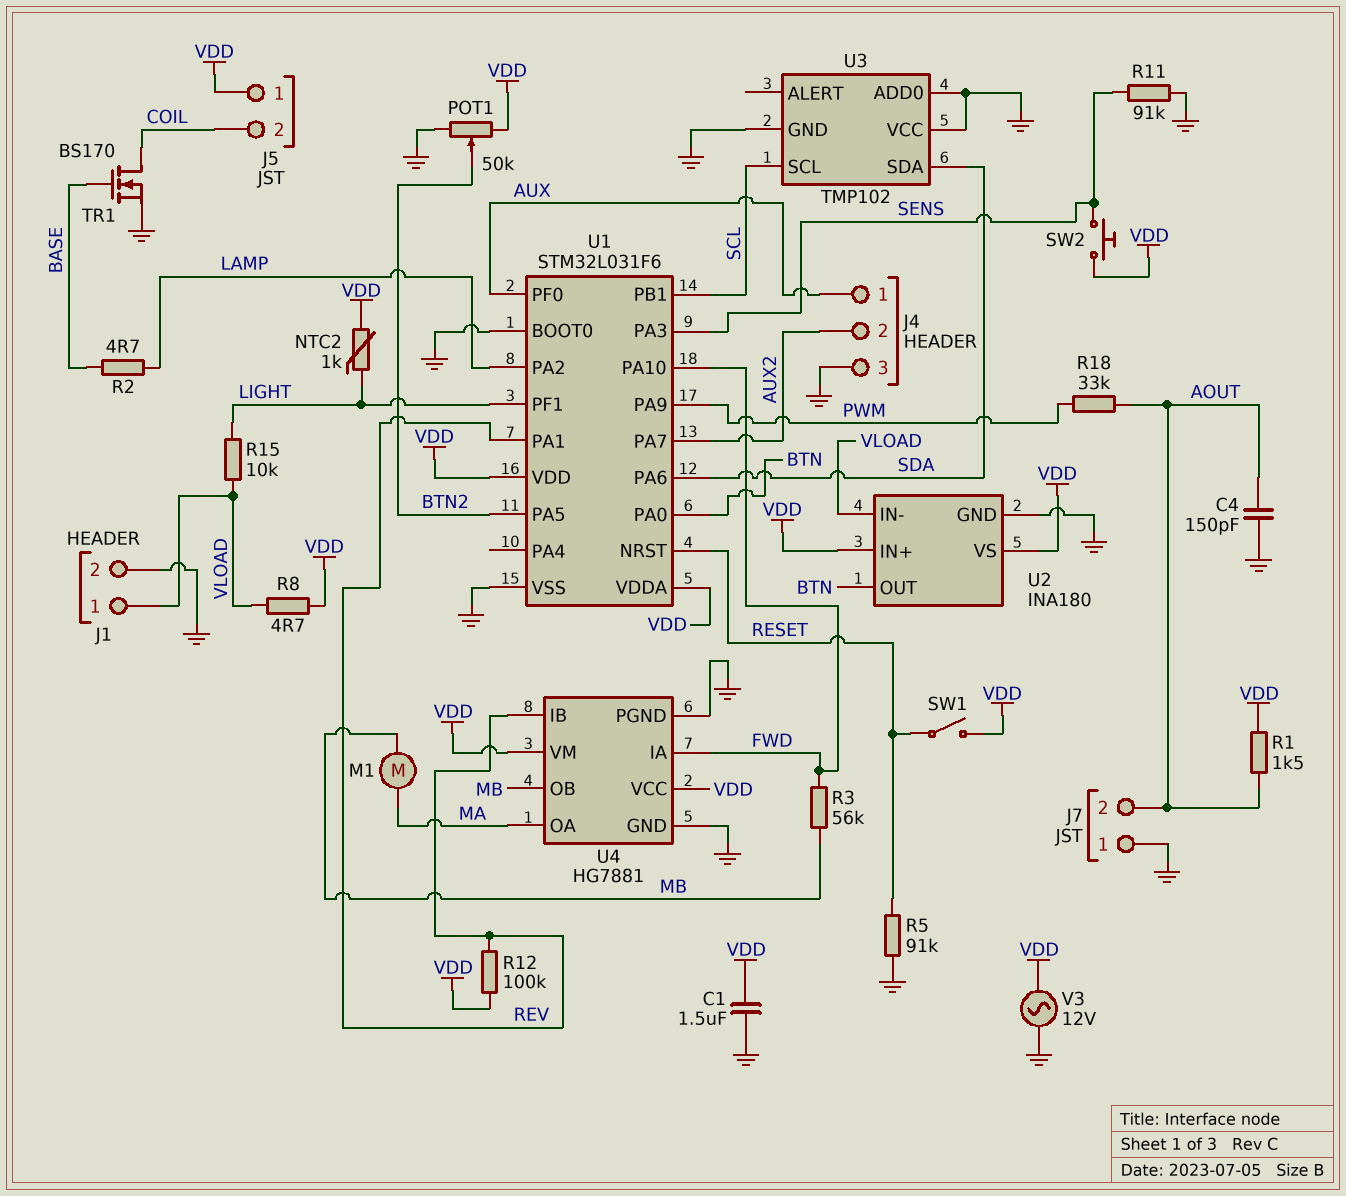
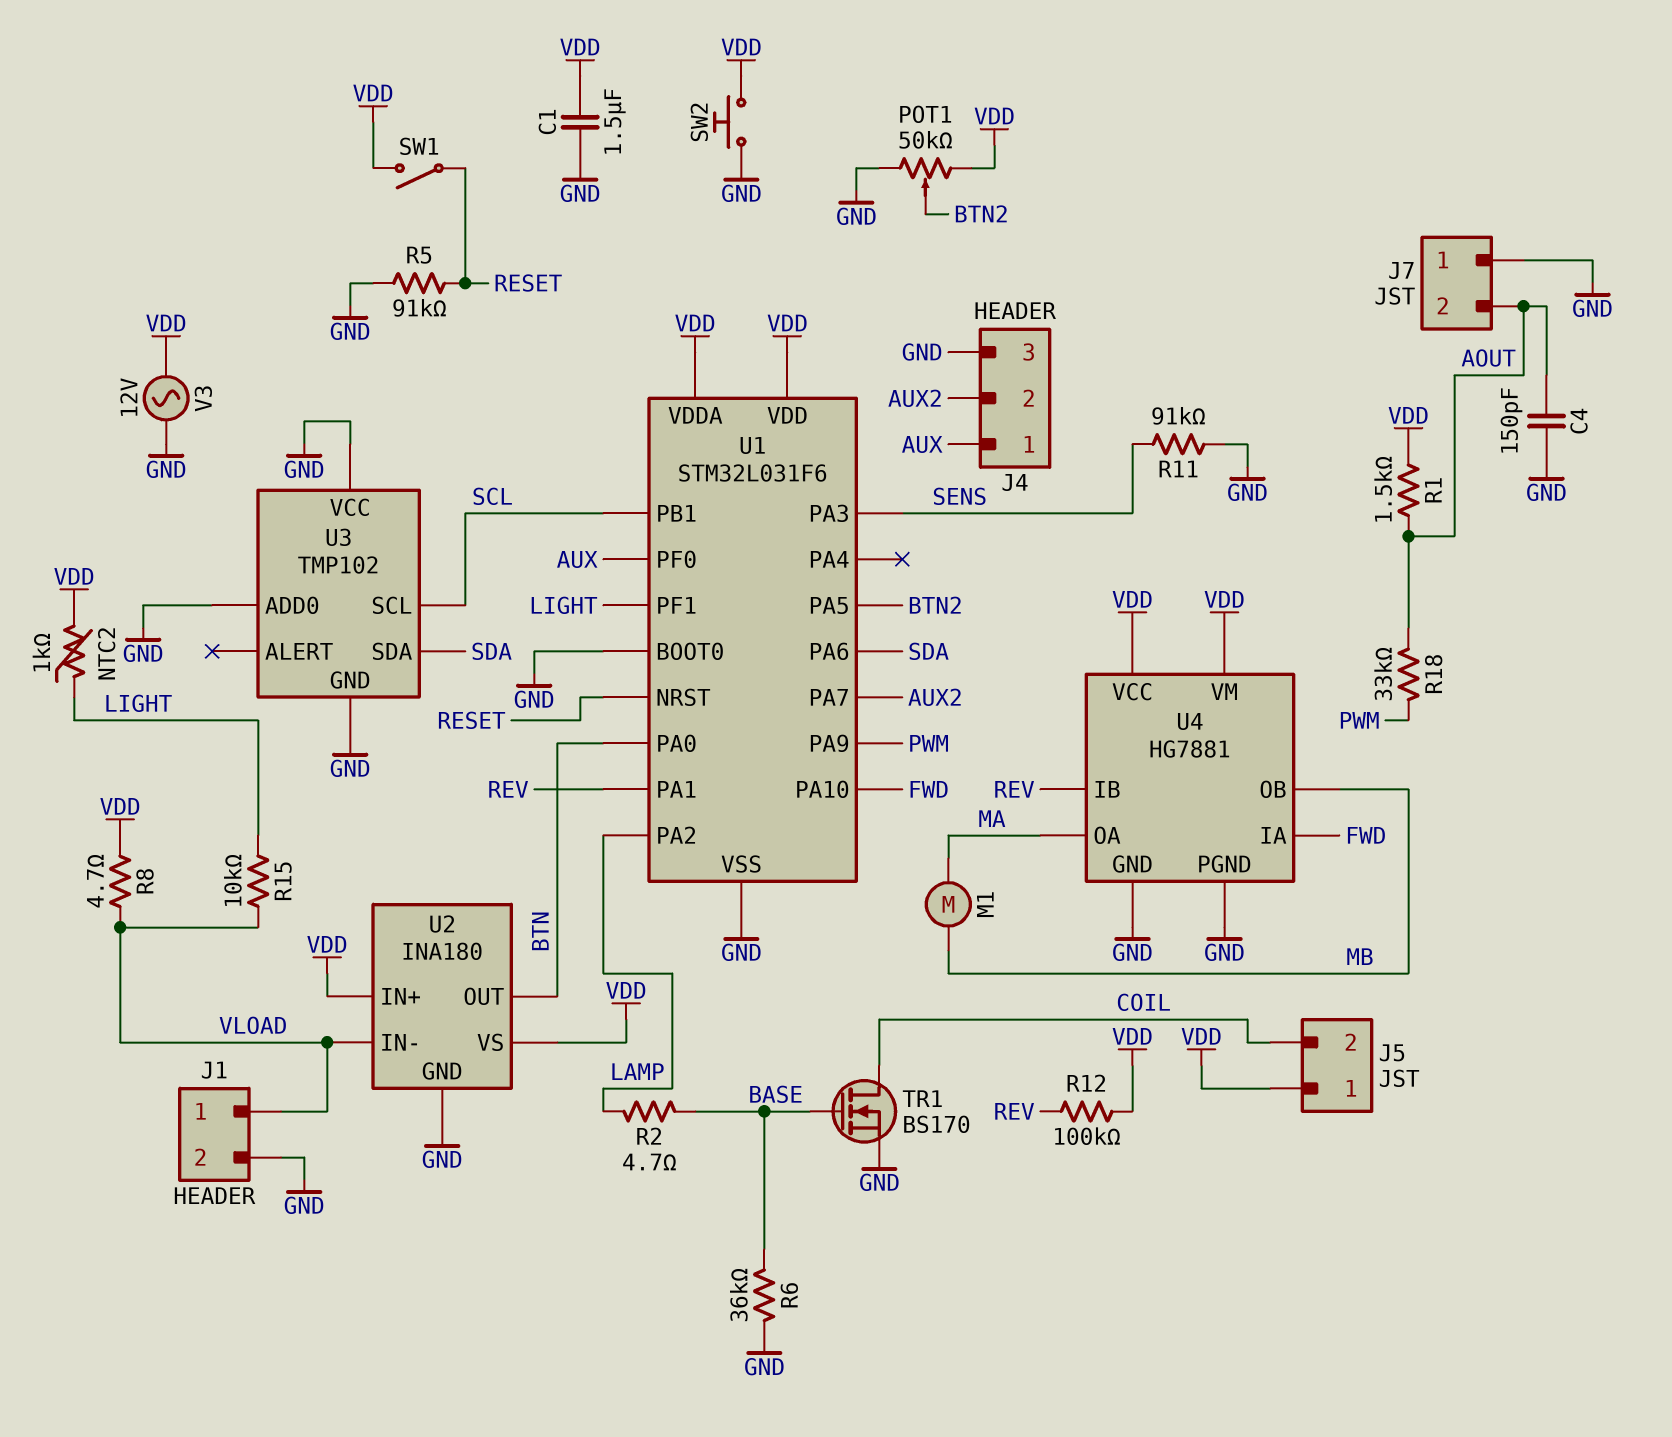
R3: 56k (FWD, MB) -> none
R6: none -> 36k (BASE, GND)
SW2: button (SENS, VDD) -> button (GND, VDD)

